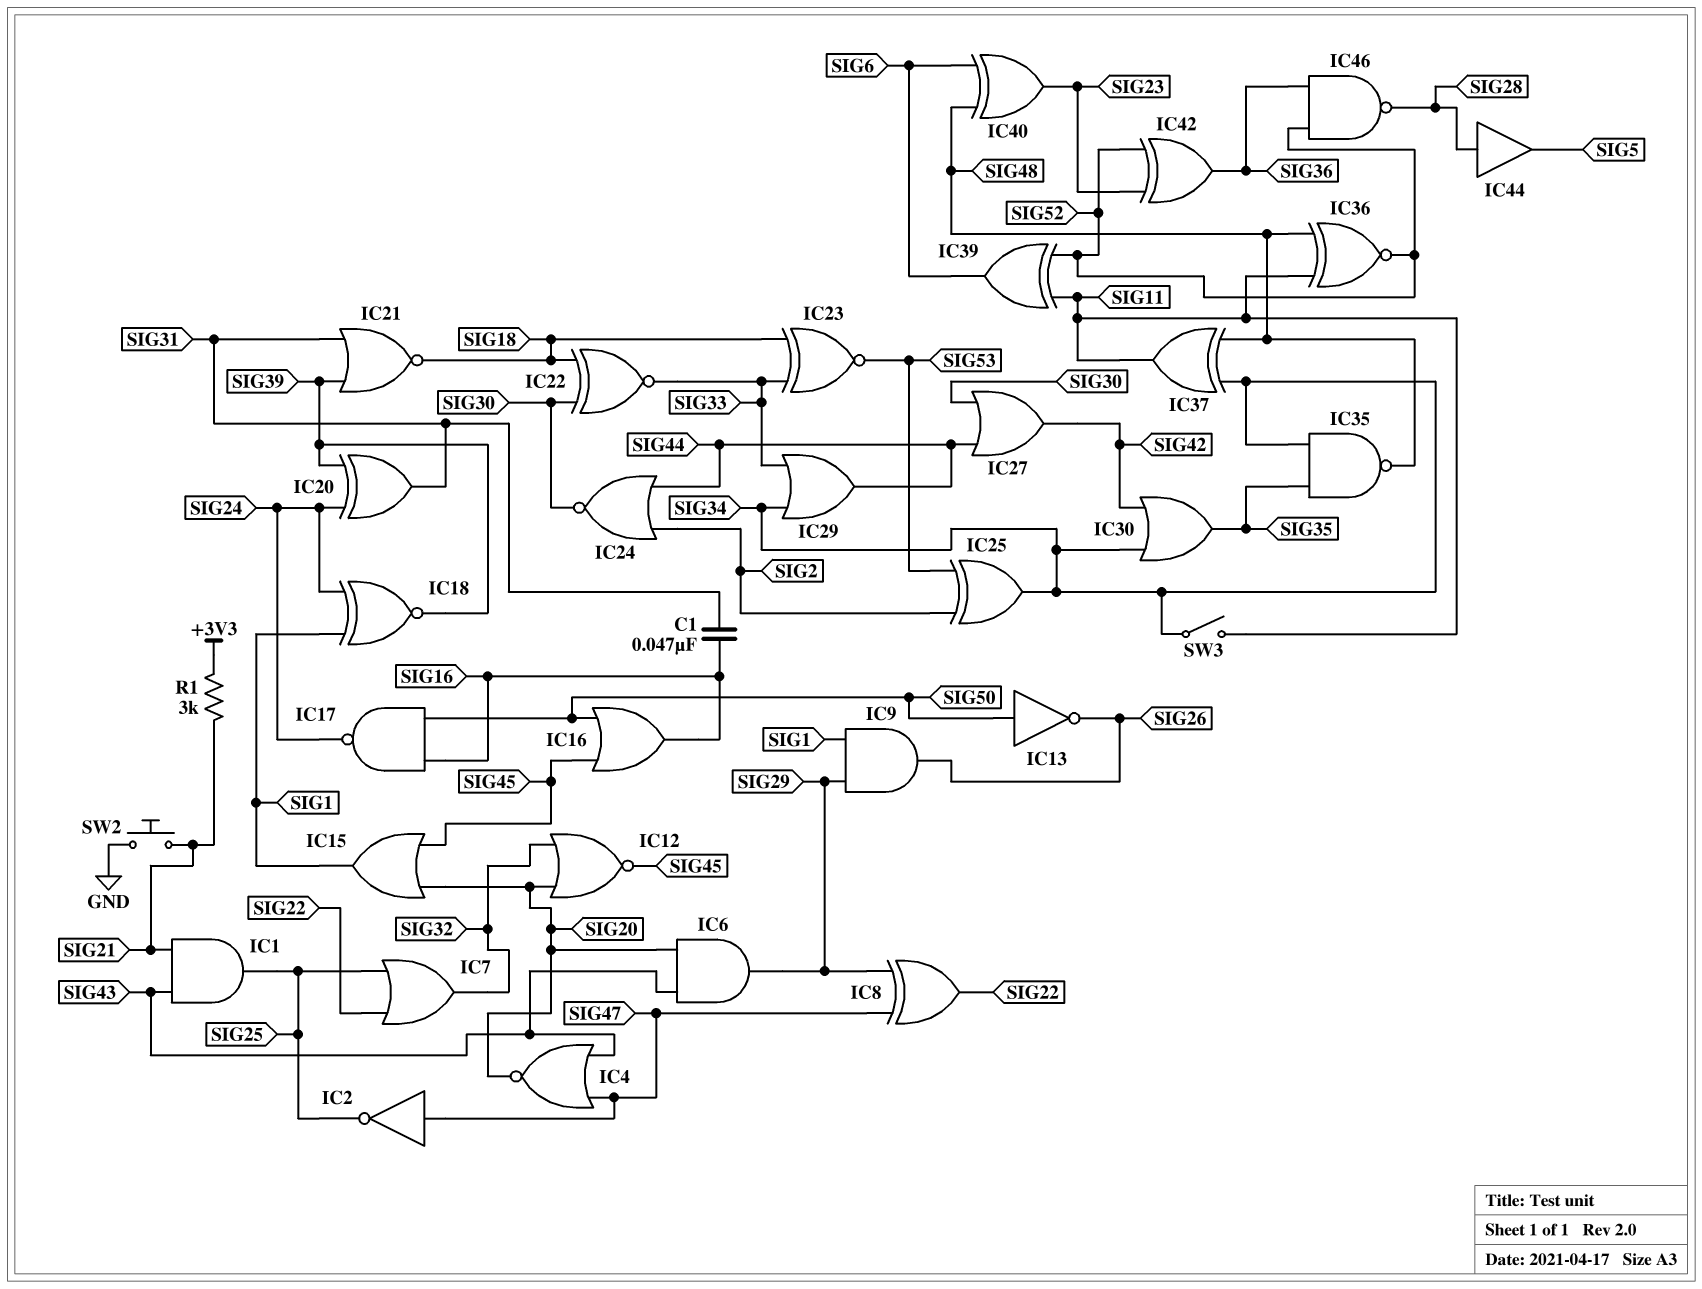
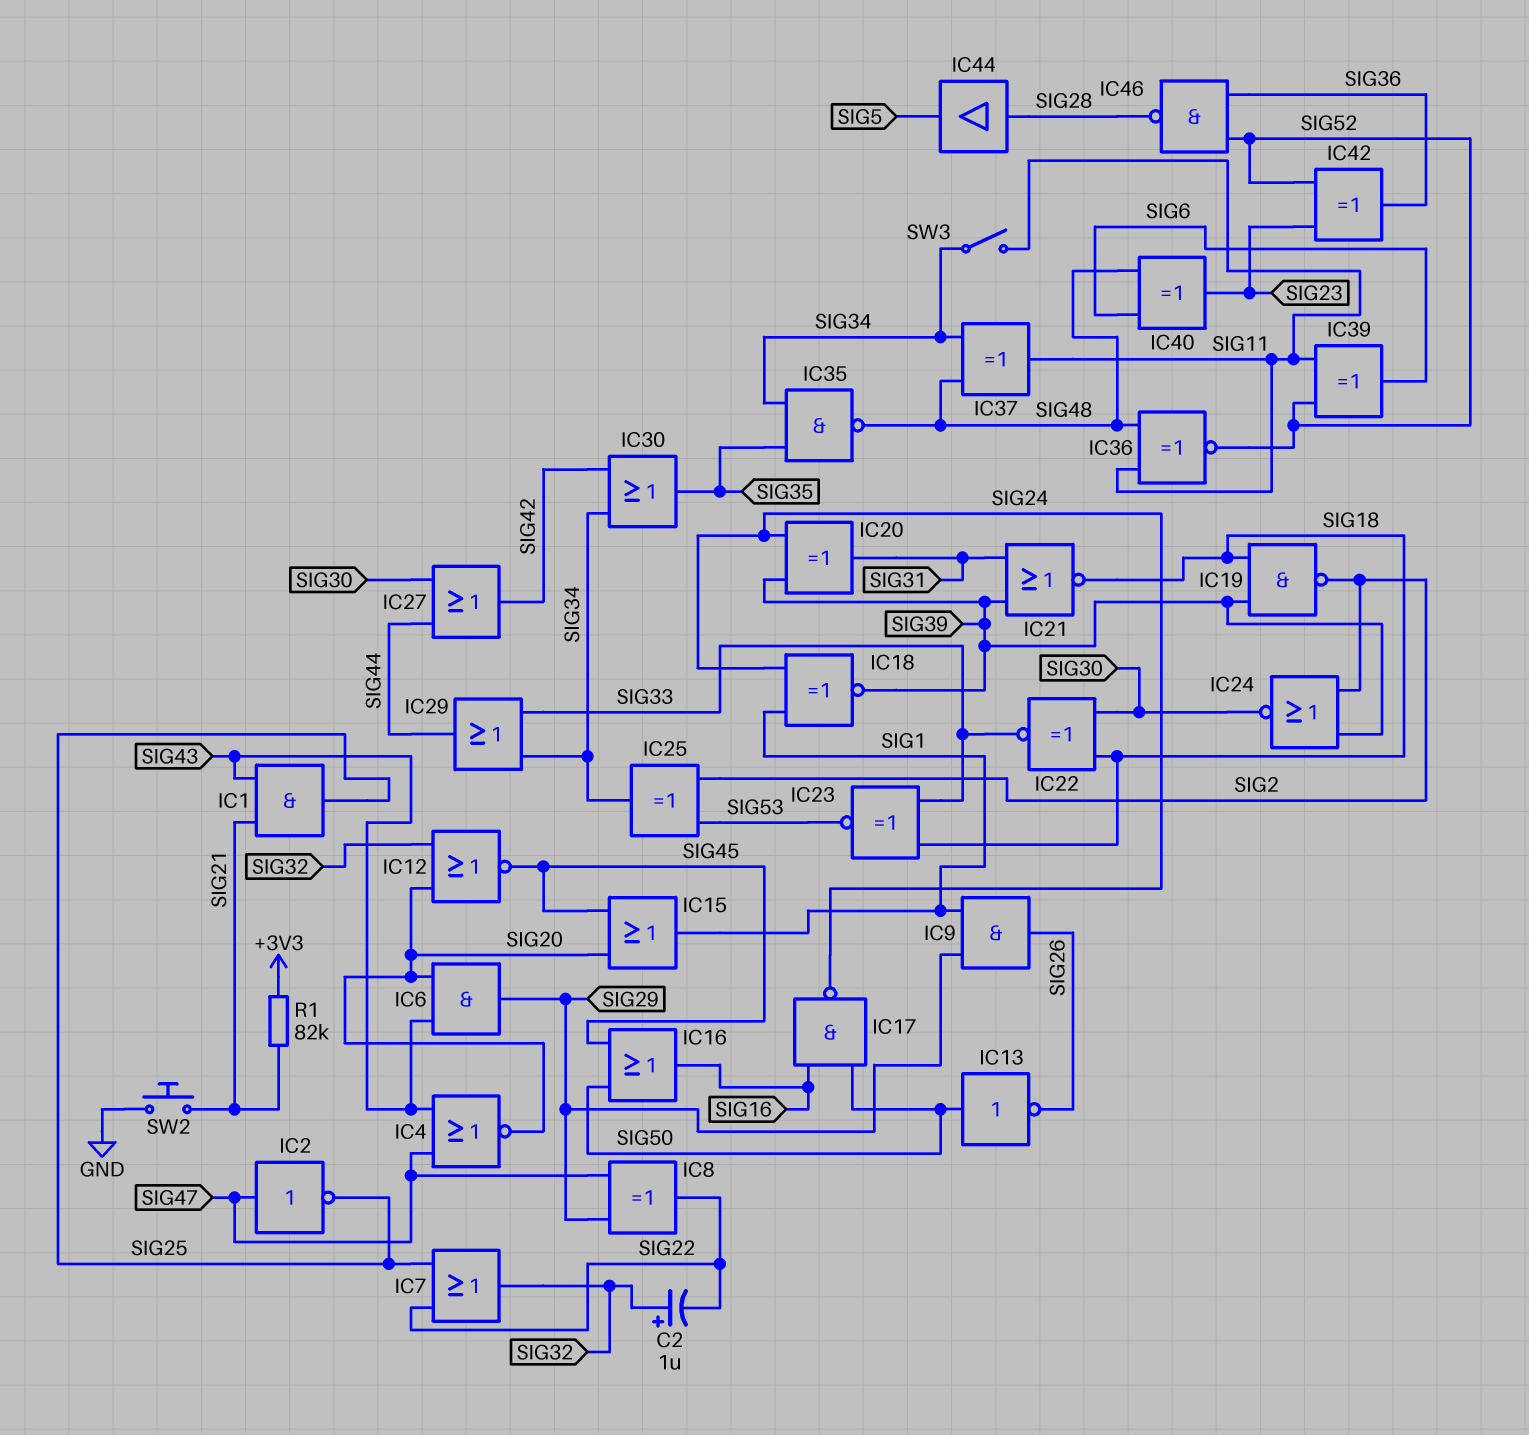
C1: 47nF (SIG16, SIG31) -> none
C2: none -> 1uF (plus SIG32, minus SIG22)
IC19: none -> NAND (in SIG18, in SIG39, out SIG2)
IC24: NOR (in SIG2, in SIG44, out SIG30) -> NOR (in SIG2, in SIG39, out SIG30)
R1: 3k (+3V3, SIG21) -> 82k (+3V3, SIG21)

